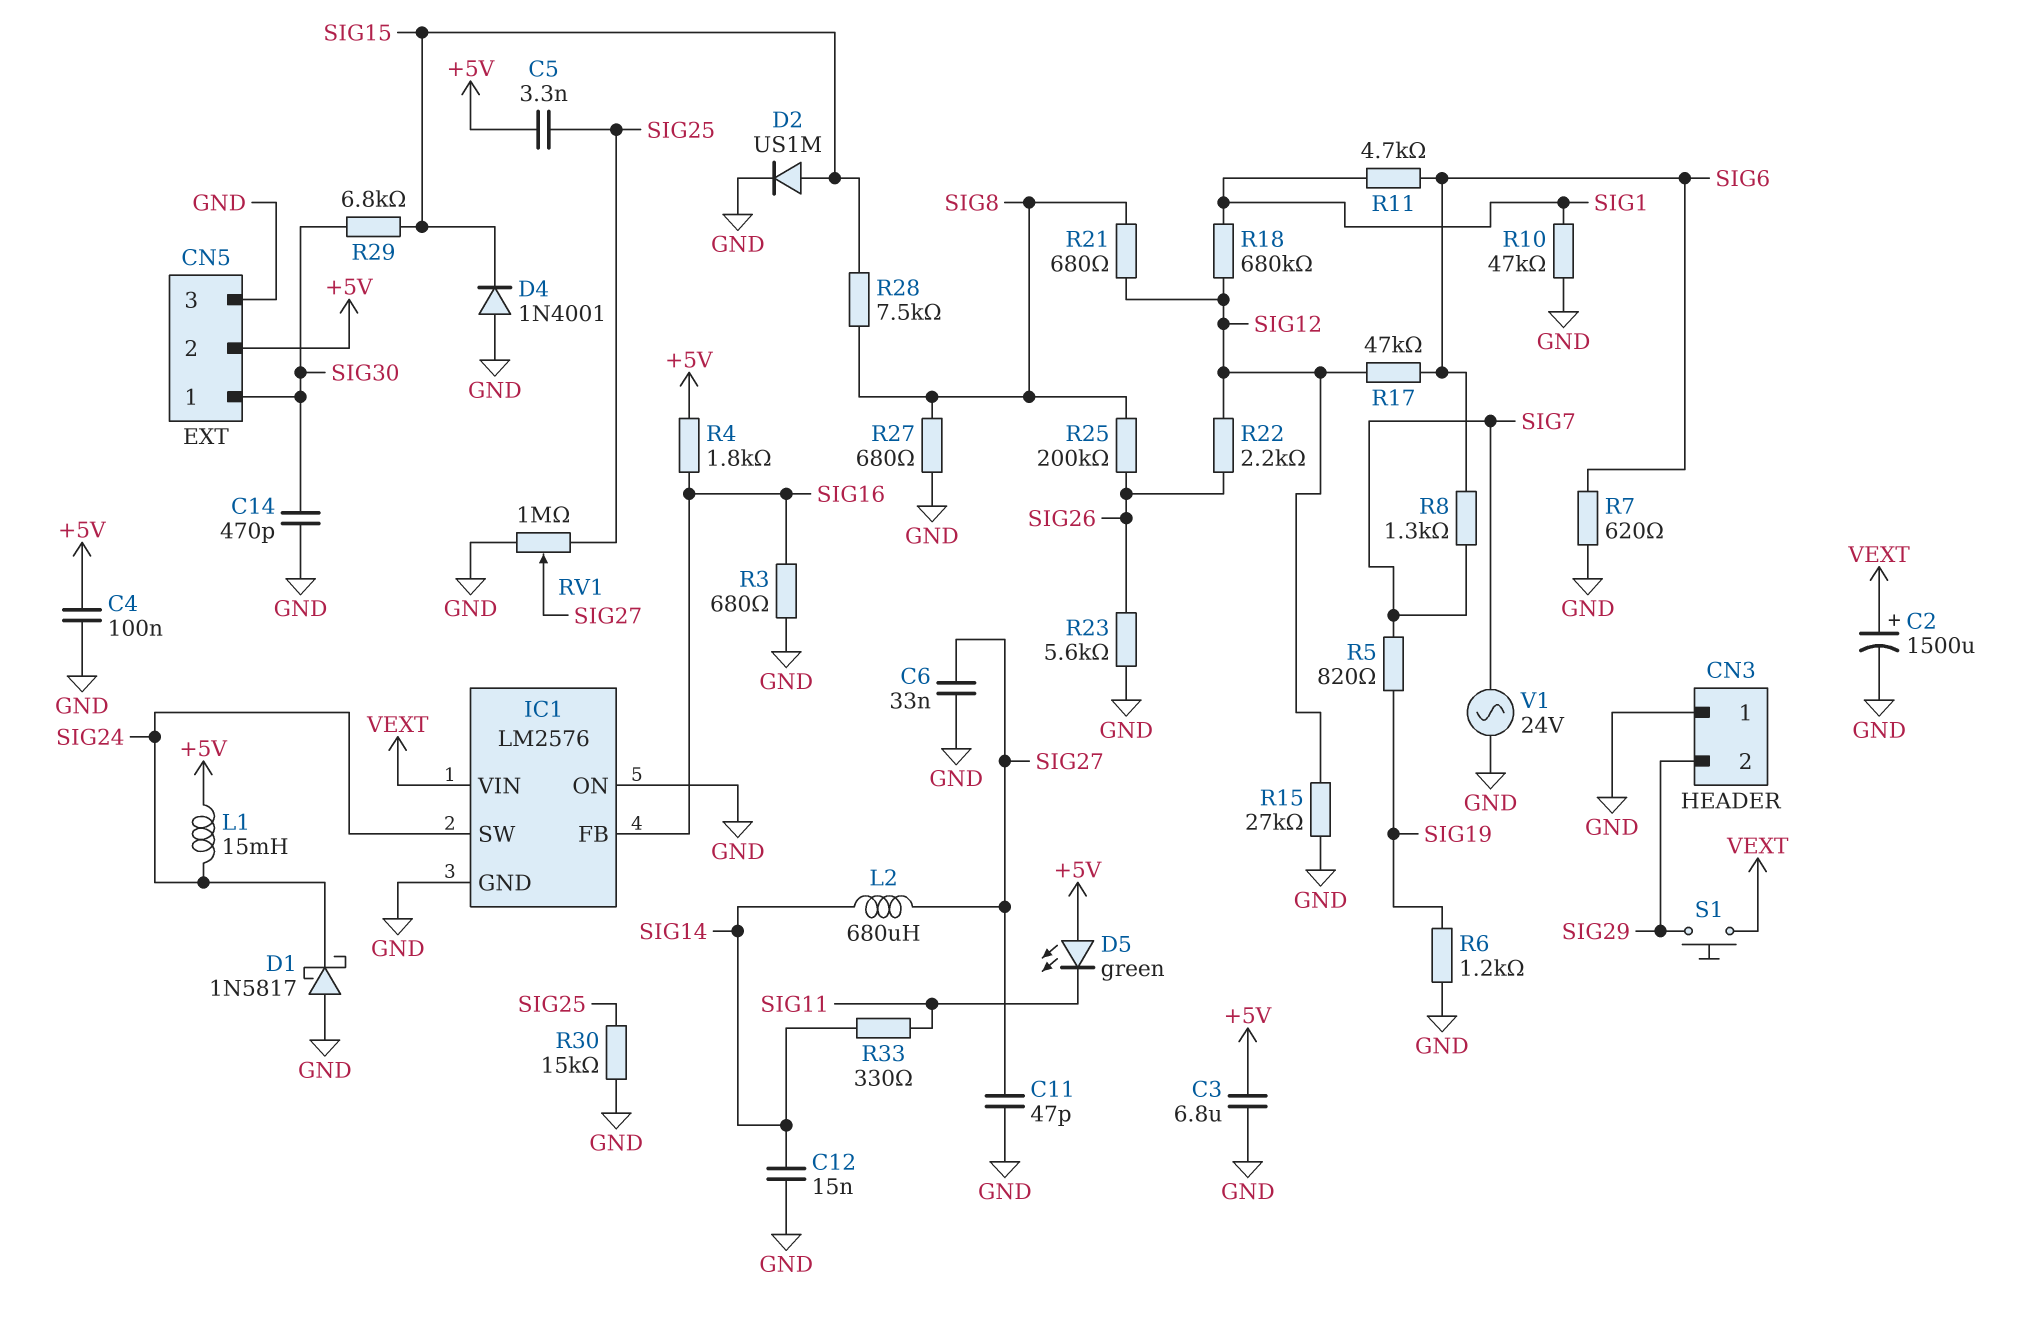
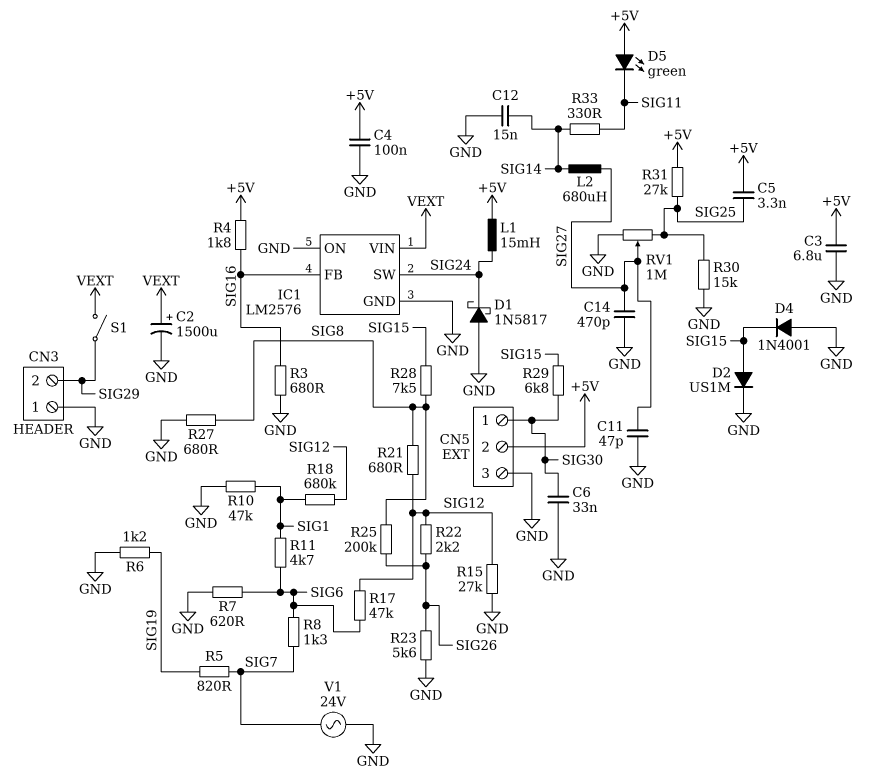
C6: 33nF (GND, SIG27) -> 33nF (GND, SIG30)
C14: 470pF (GND, SIG30) -> 470pF (GND, SIG27)
R31: none -> 27k (+5V, SIG25)
S1: button (SIG29, VEXT) -> switch (SIG29, VEXT)

